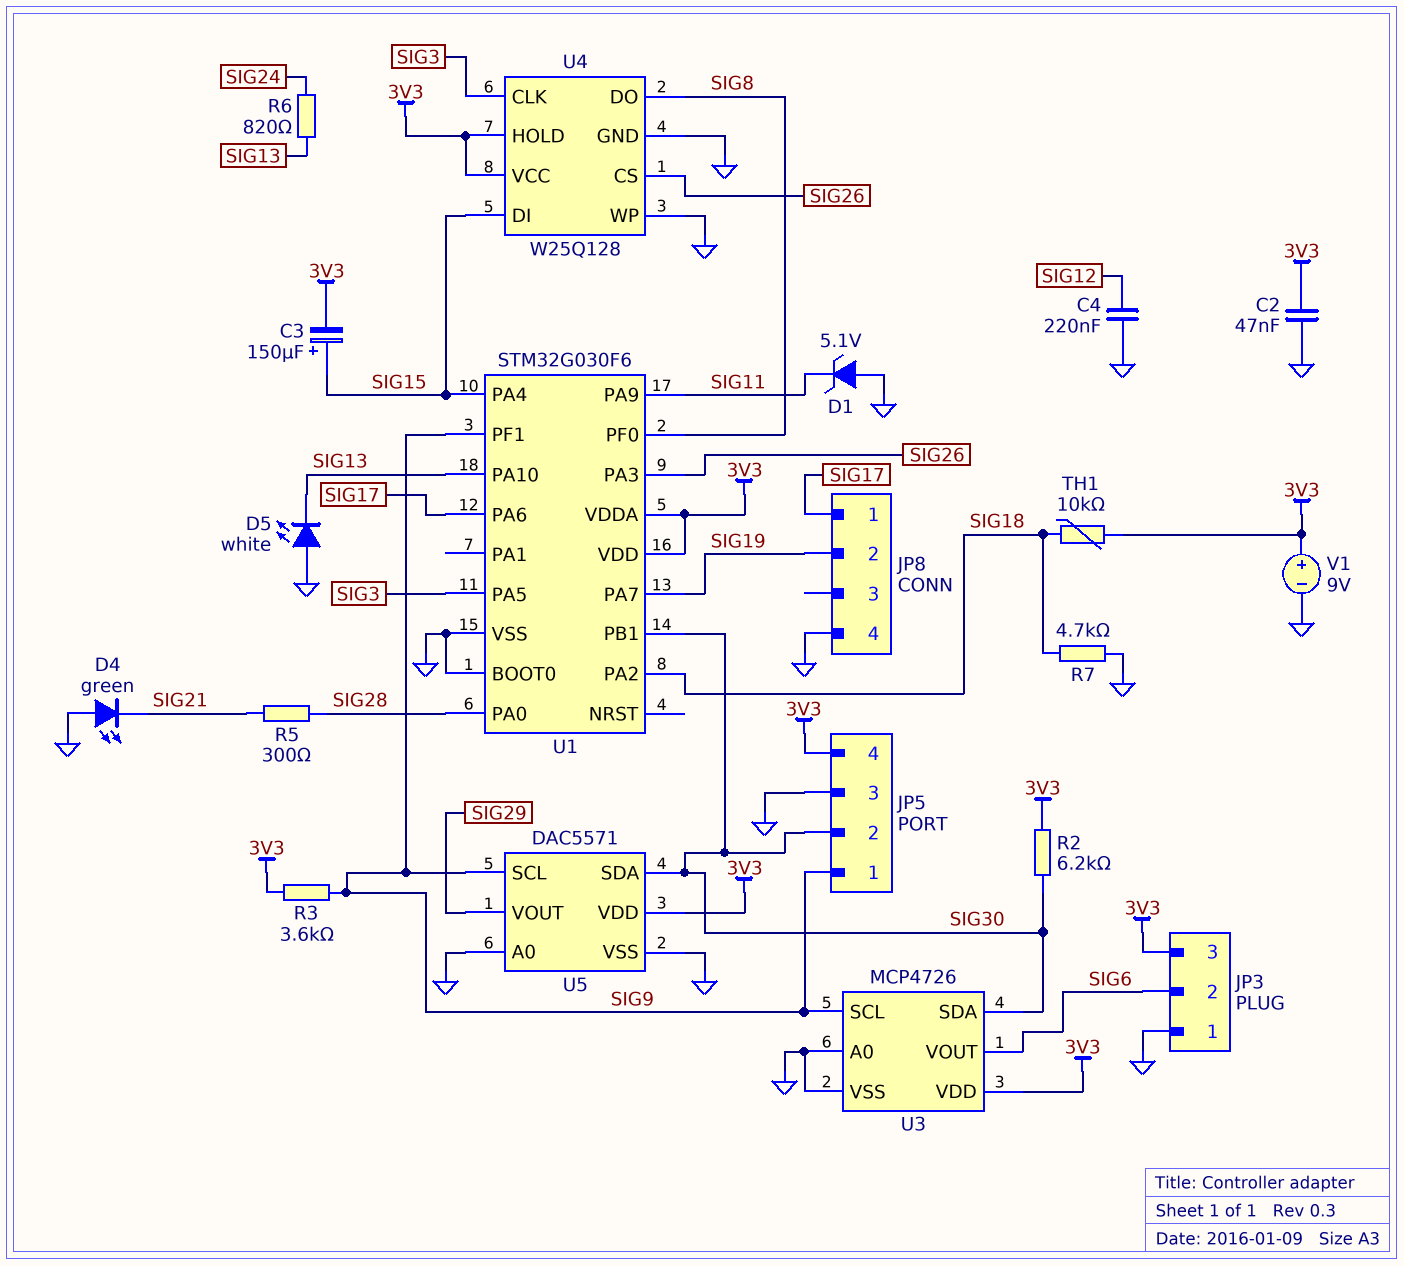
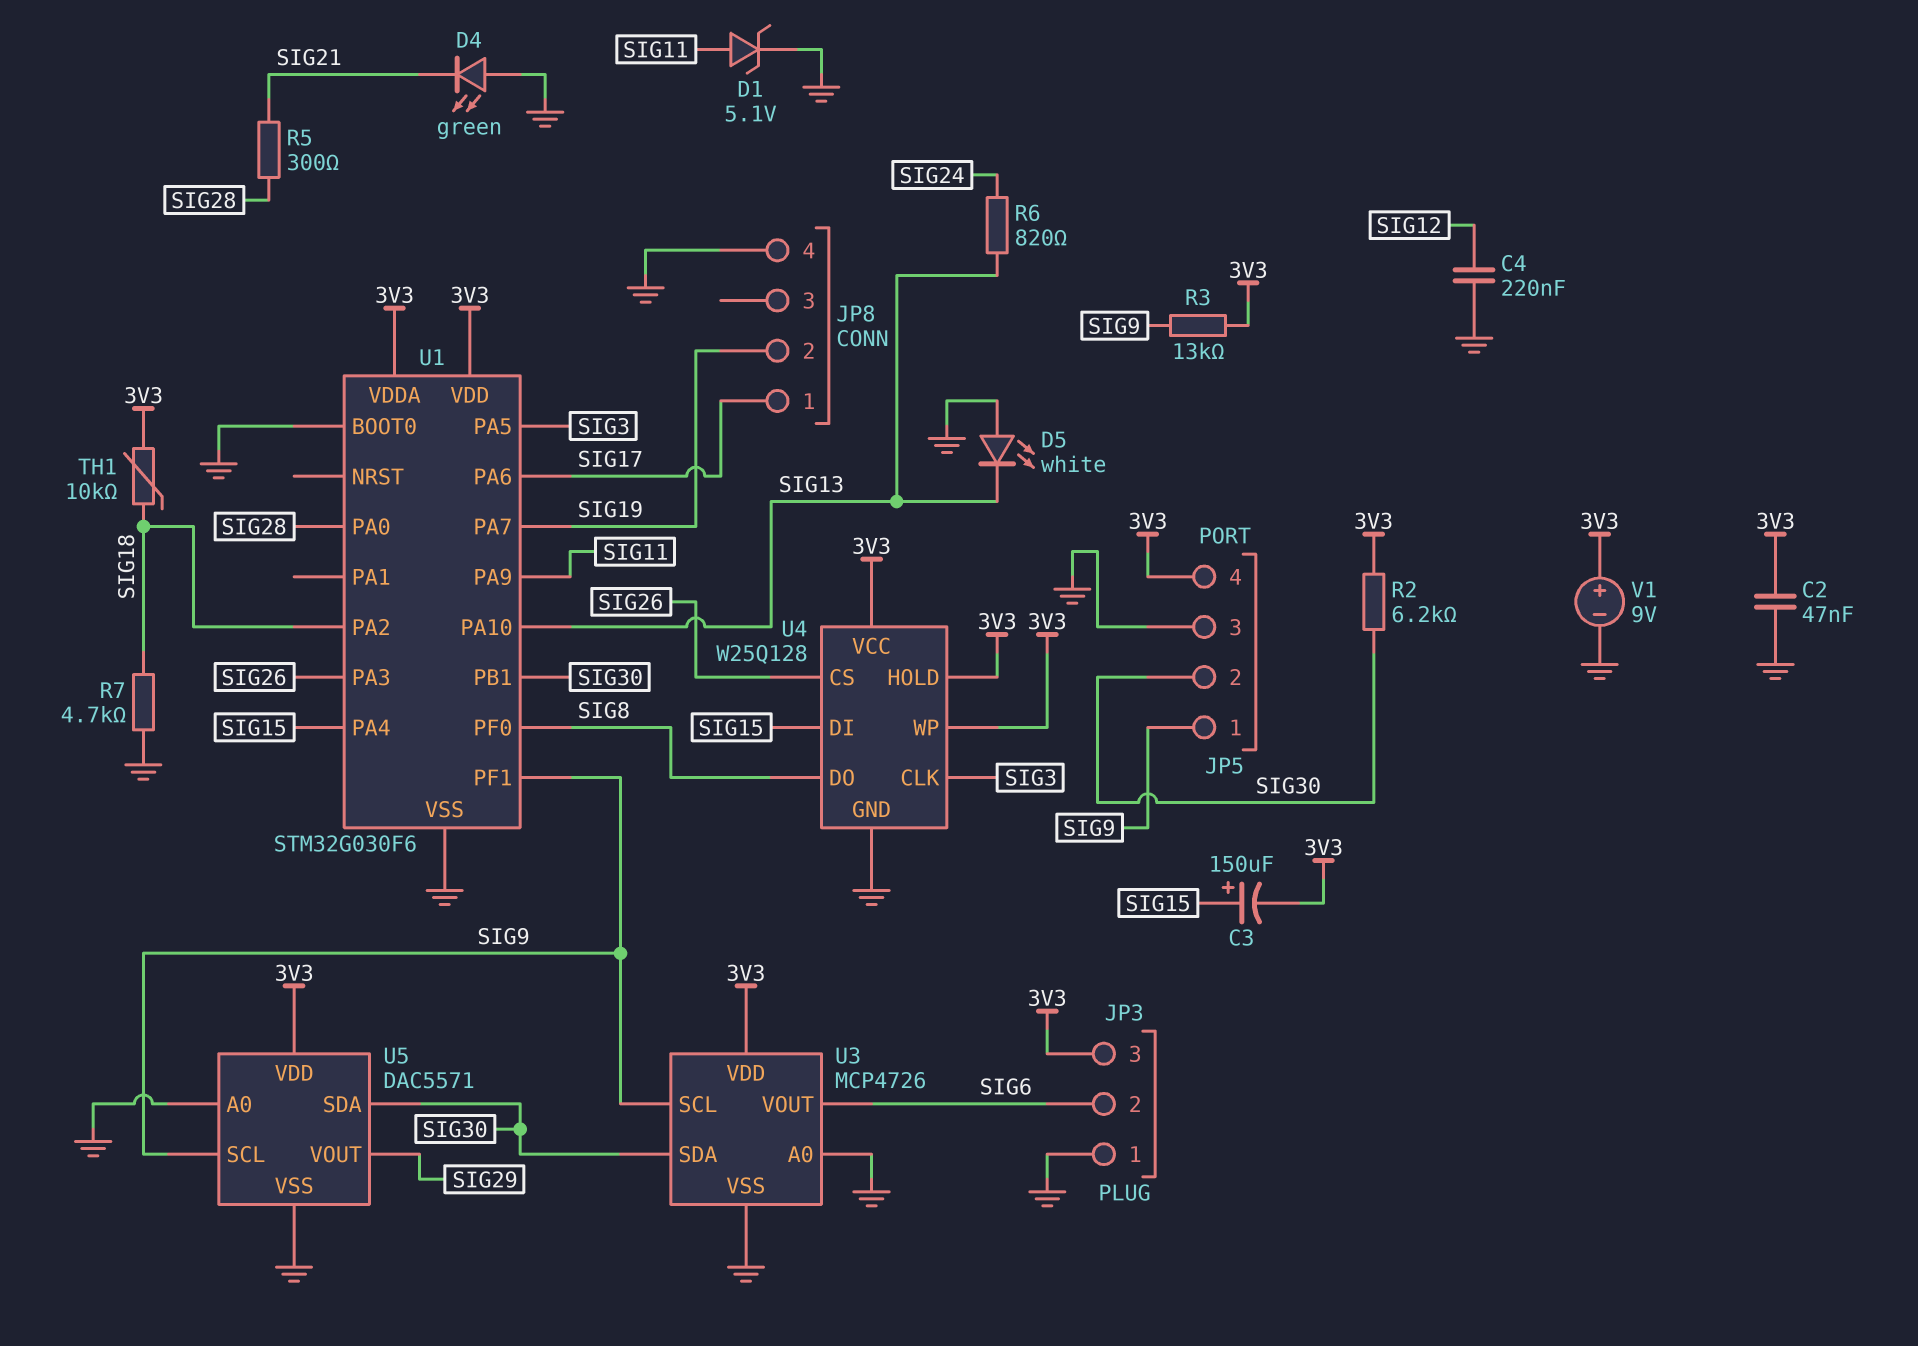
D1: zener 5.1V (A GND, K SIG11) -> zener 5.1V (A SIG11, K GND)
R3: 3.6k (3V3, SIG9) -> 13k (3V3, SIG9)
U4 pin WP: GND -> 3V3

